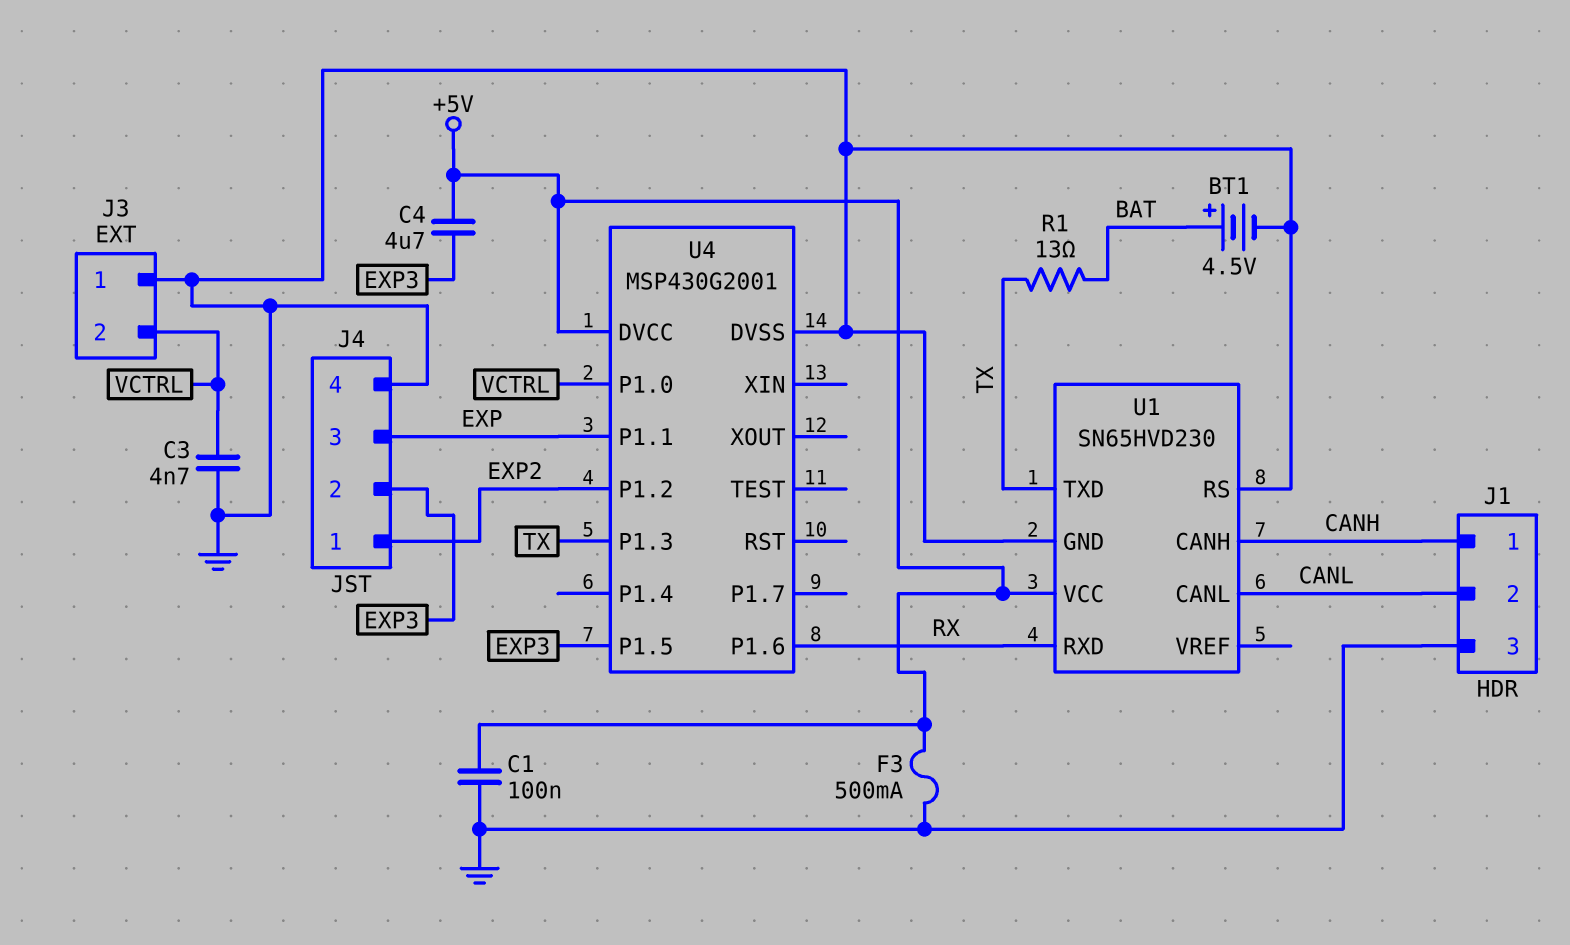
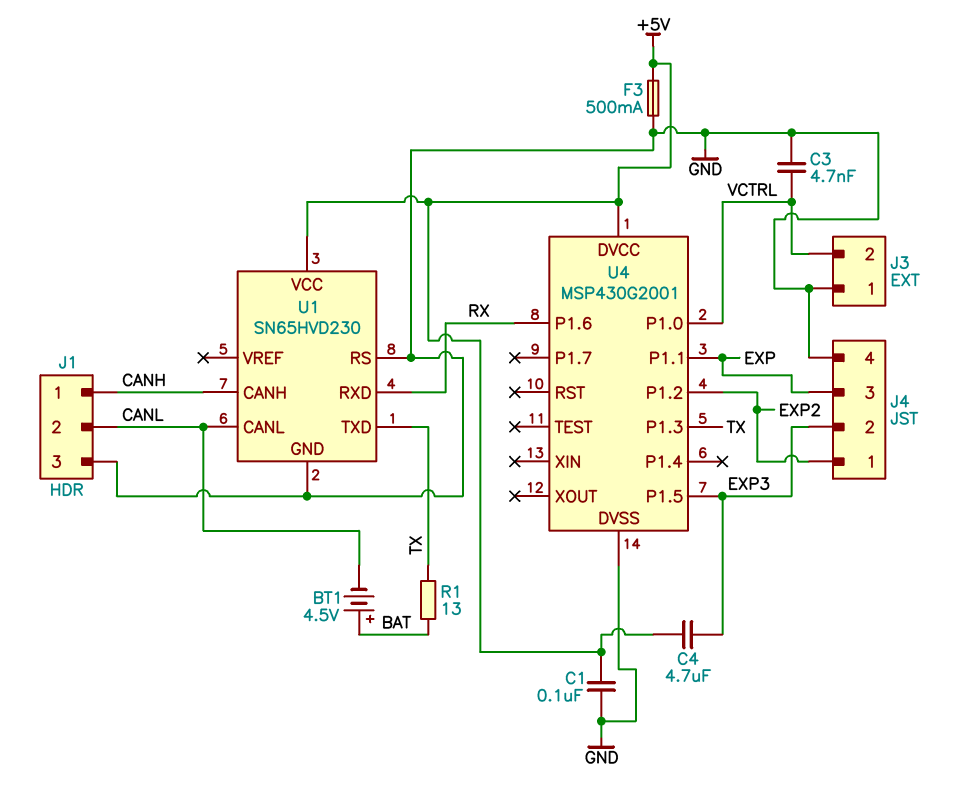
BT1: 4.5V (plus BAT, minus GND) -> 4.5V (plus BAT, minus CANL)

